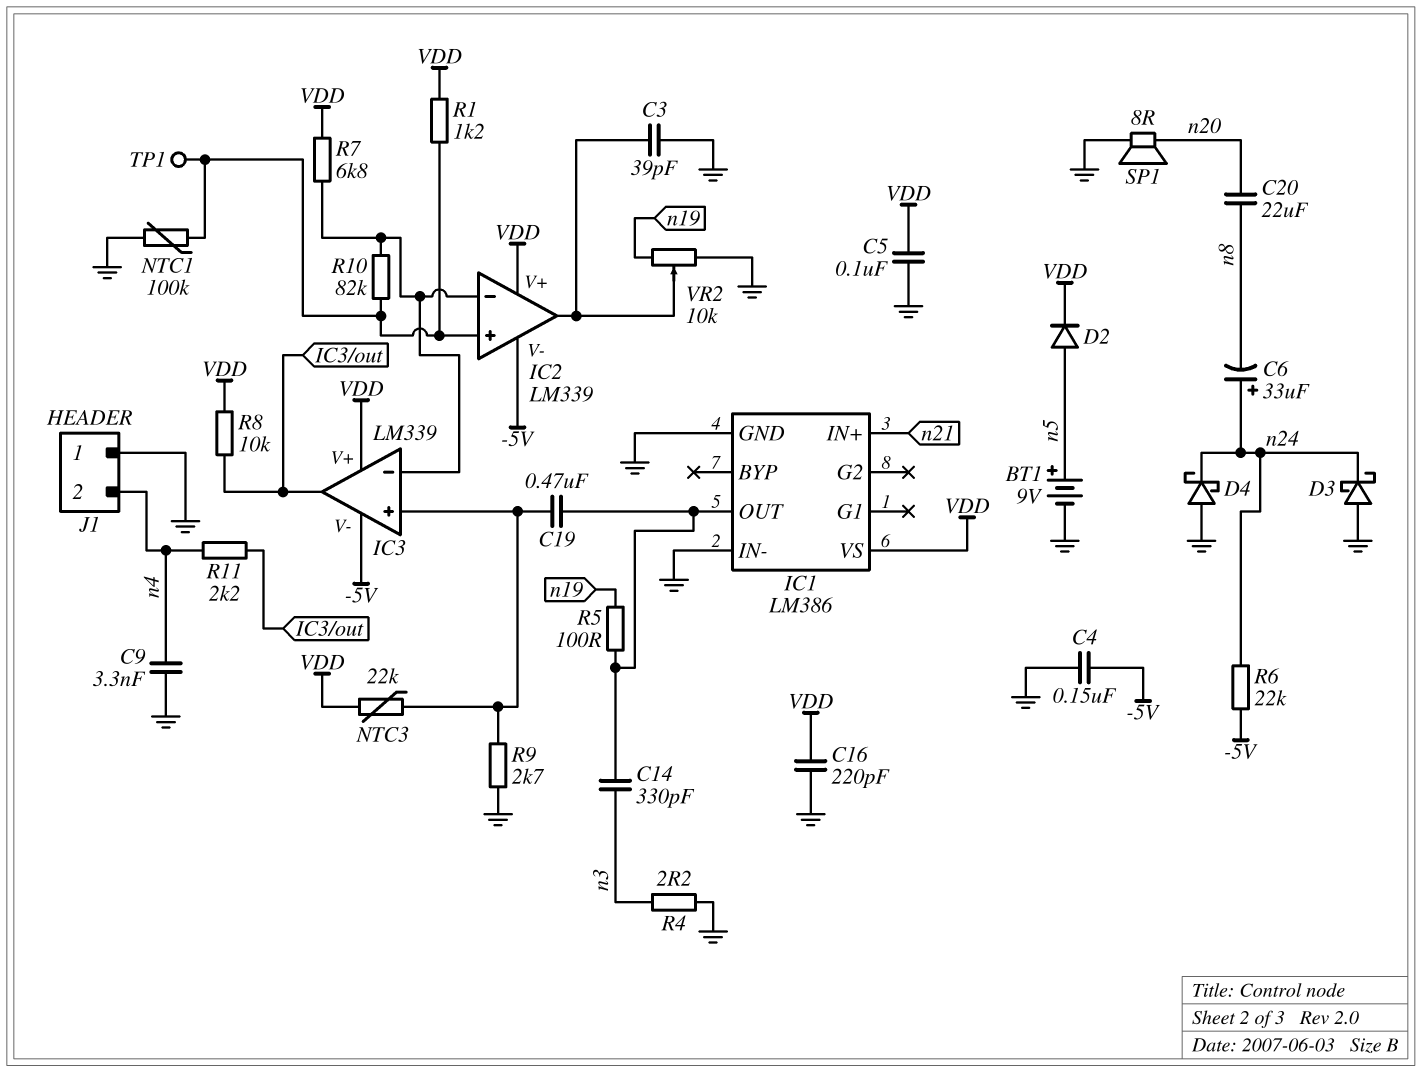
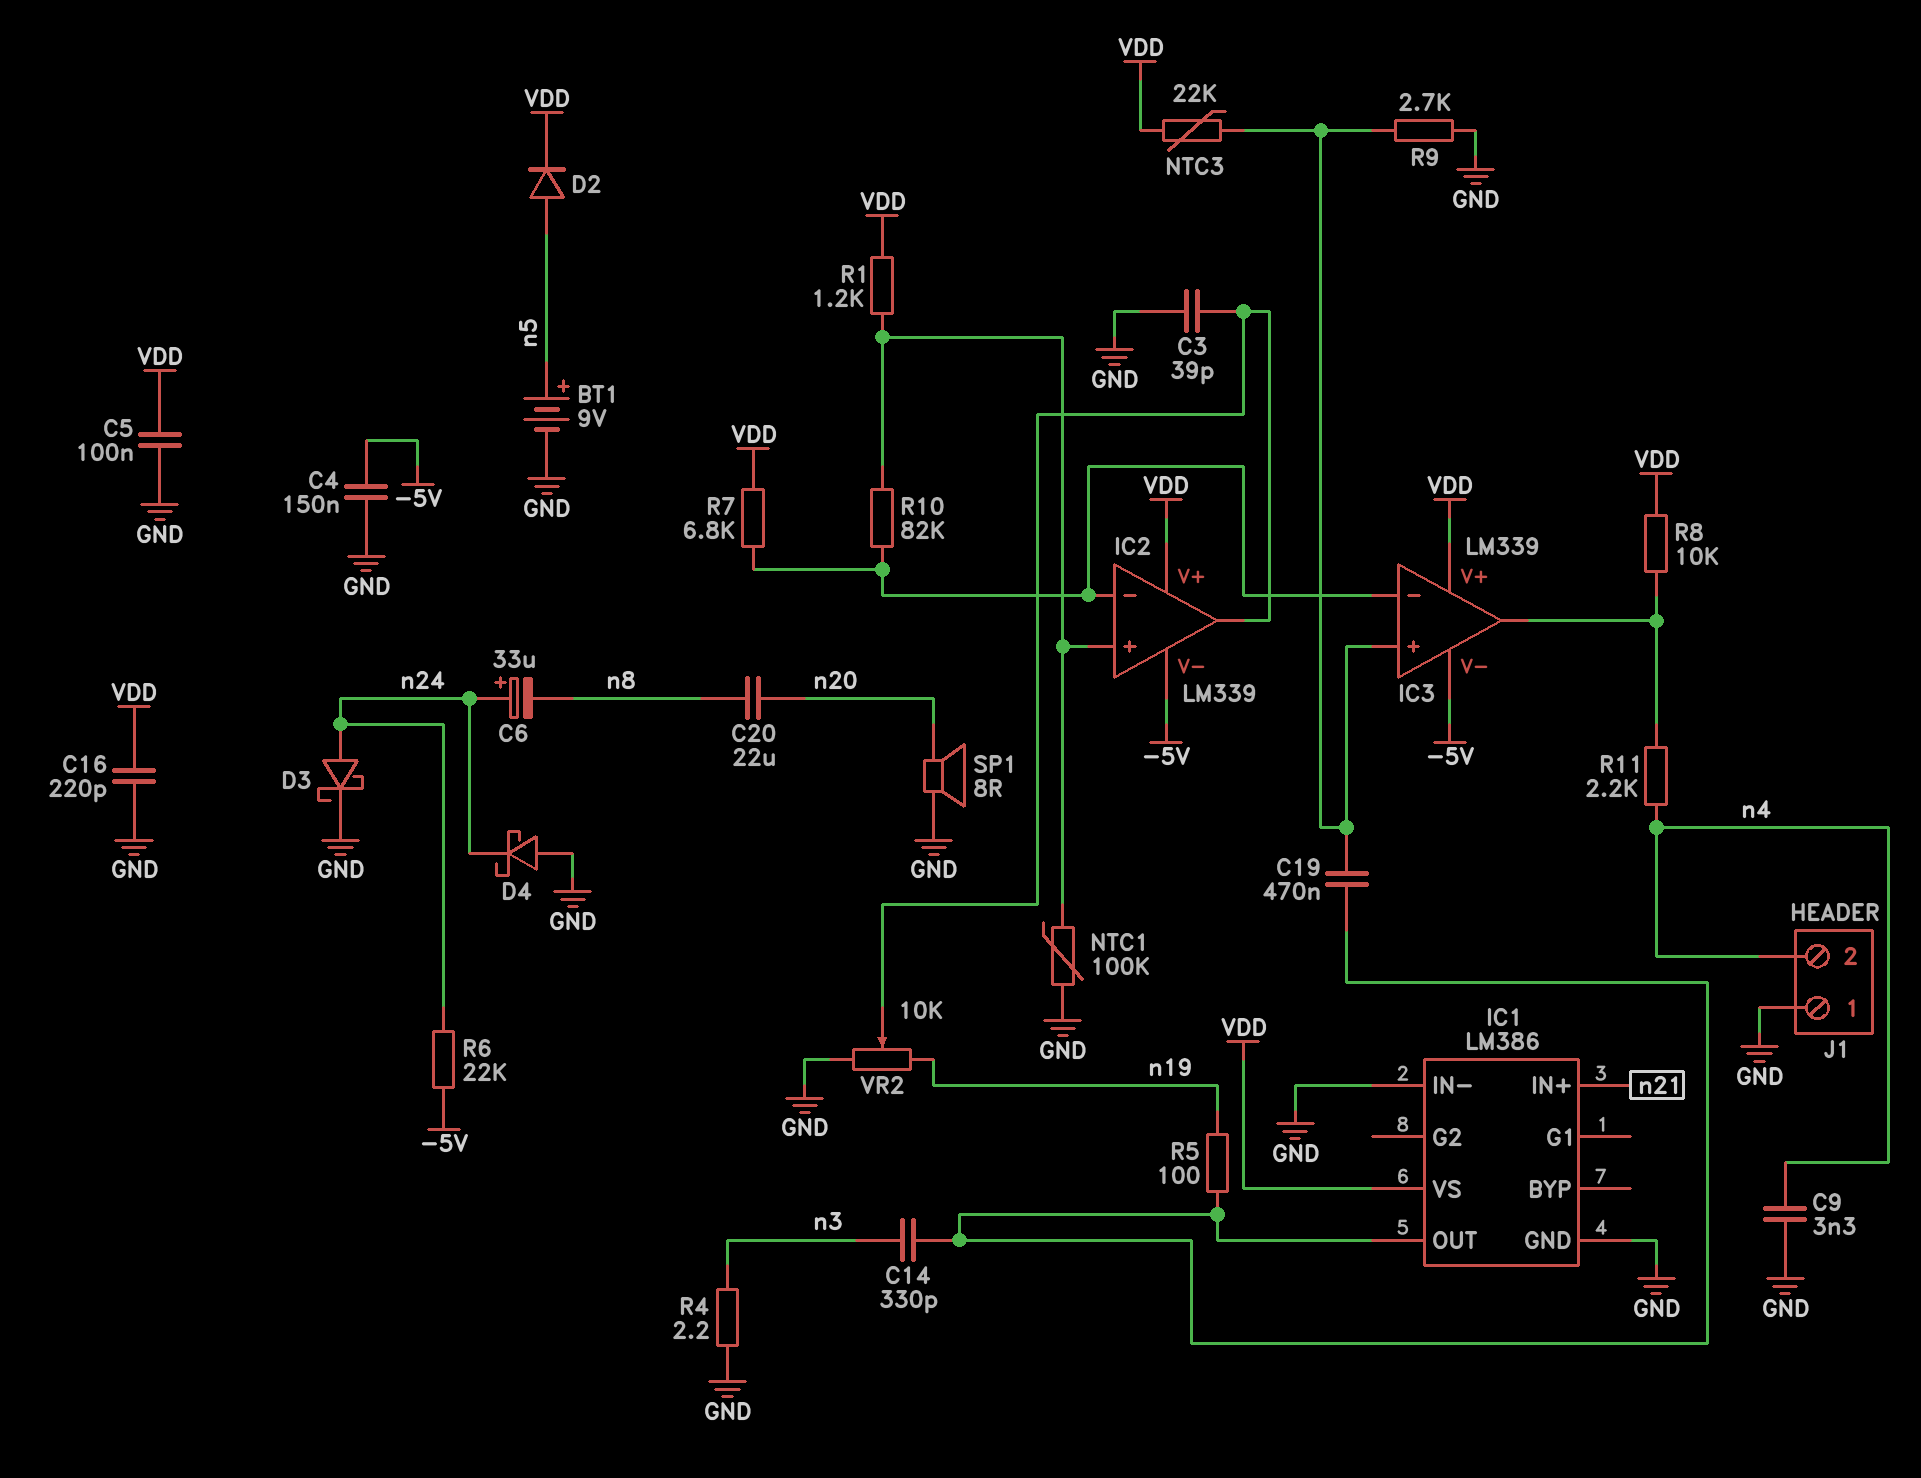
D3: schottky (A GND, K n24) -> schottky (A n24, K GND)
TP1: test point (IC2/in+) -> none

